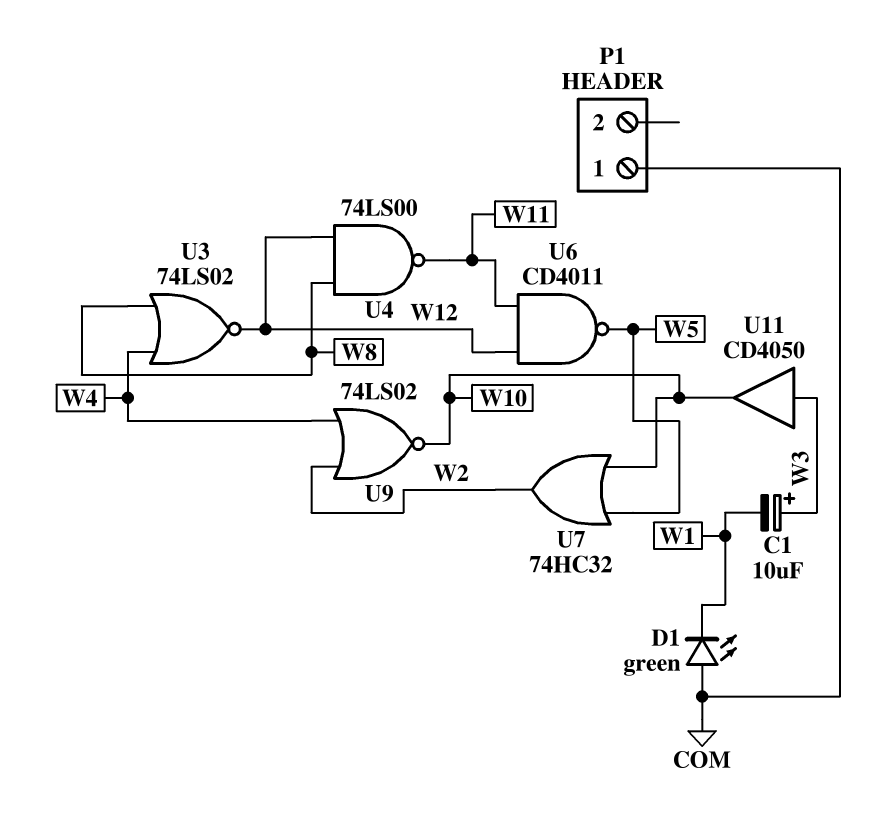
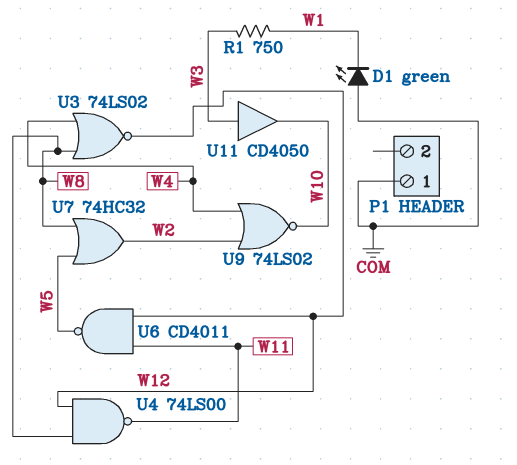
C1: 10uF (plus W3, minus W1) -> none
R1: none -> 750 (W1, W3)
U7: OR 74HC32 (in W5, in W10, out W2) -> OR 74HC32 (in W5, in W8, out W2)

